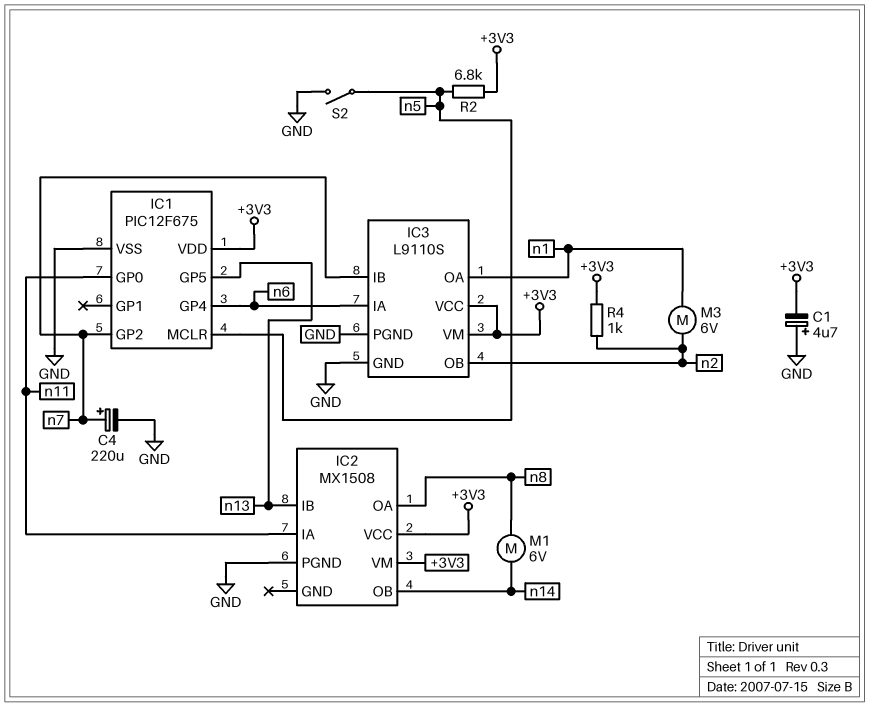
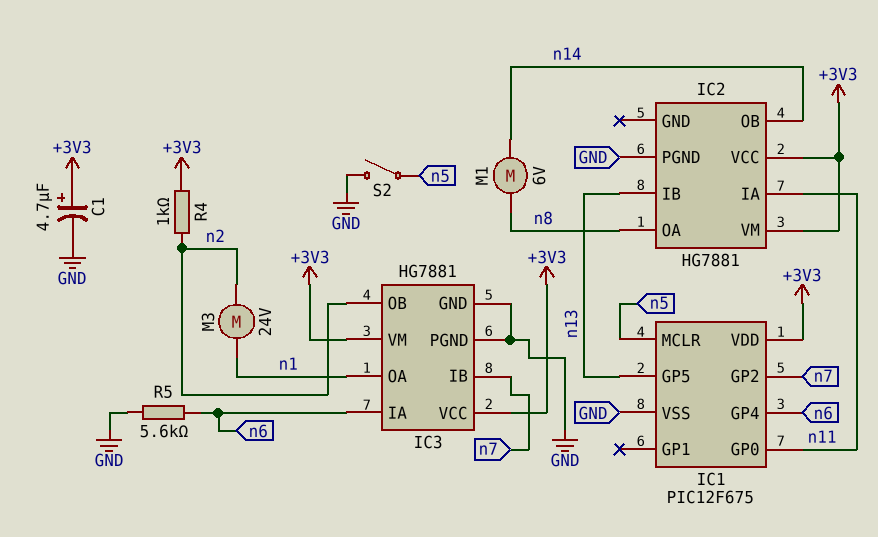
C1: 4.7uF (plus GND, minus +3V3) -> 4.7uF (plus +3V3, minus GND)
C4: 220uF (plus n7, minus GND) -> none
IC2: MX1508 -> HG7881
IC3: L9110S -> HG7881
M3: motor 6V (n1, n2) -> motor 24V (n1, n2)
R2: 6.8k (+3V3, n5) -> none
R5: none -> 5.6k (GND, n6)

